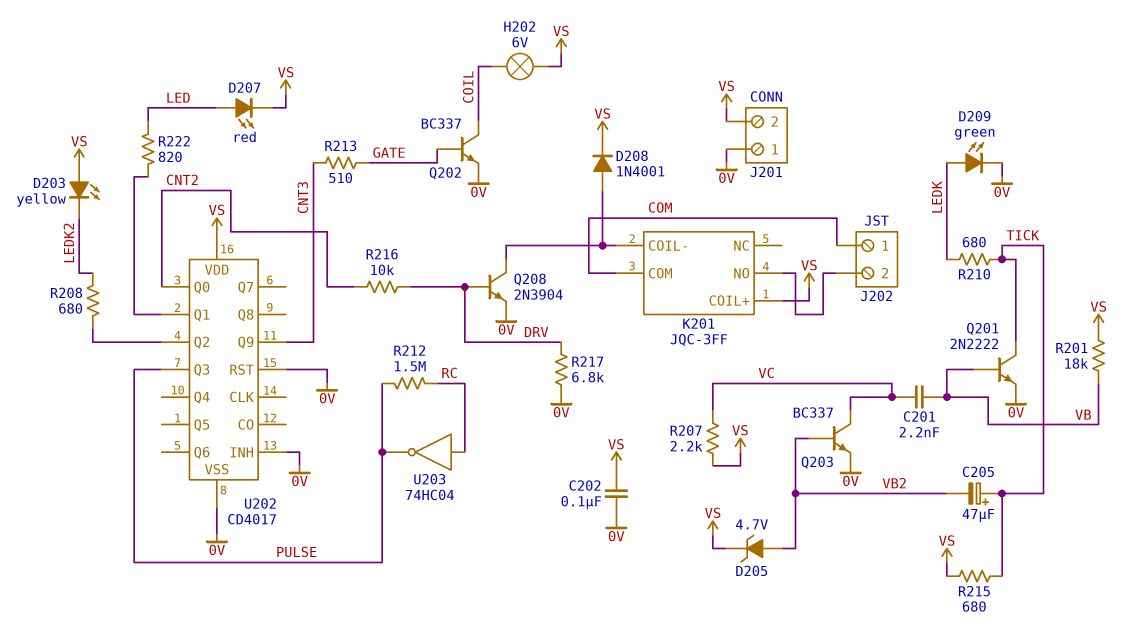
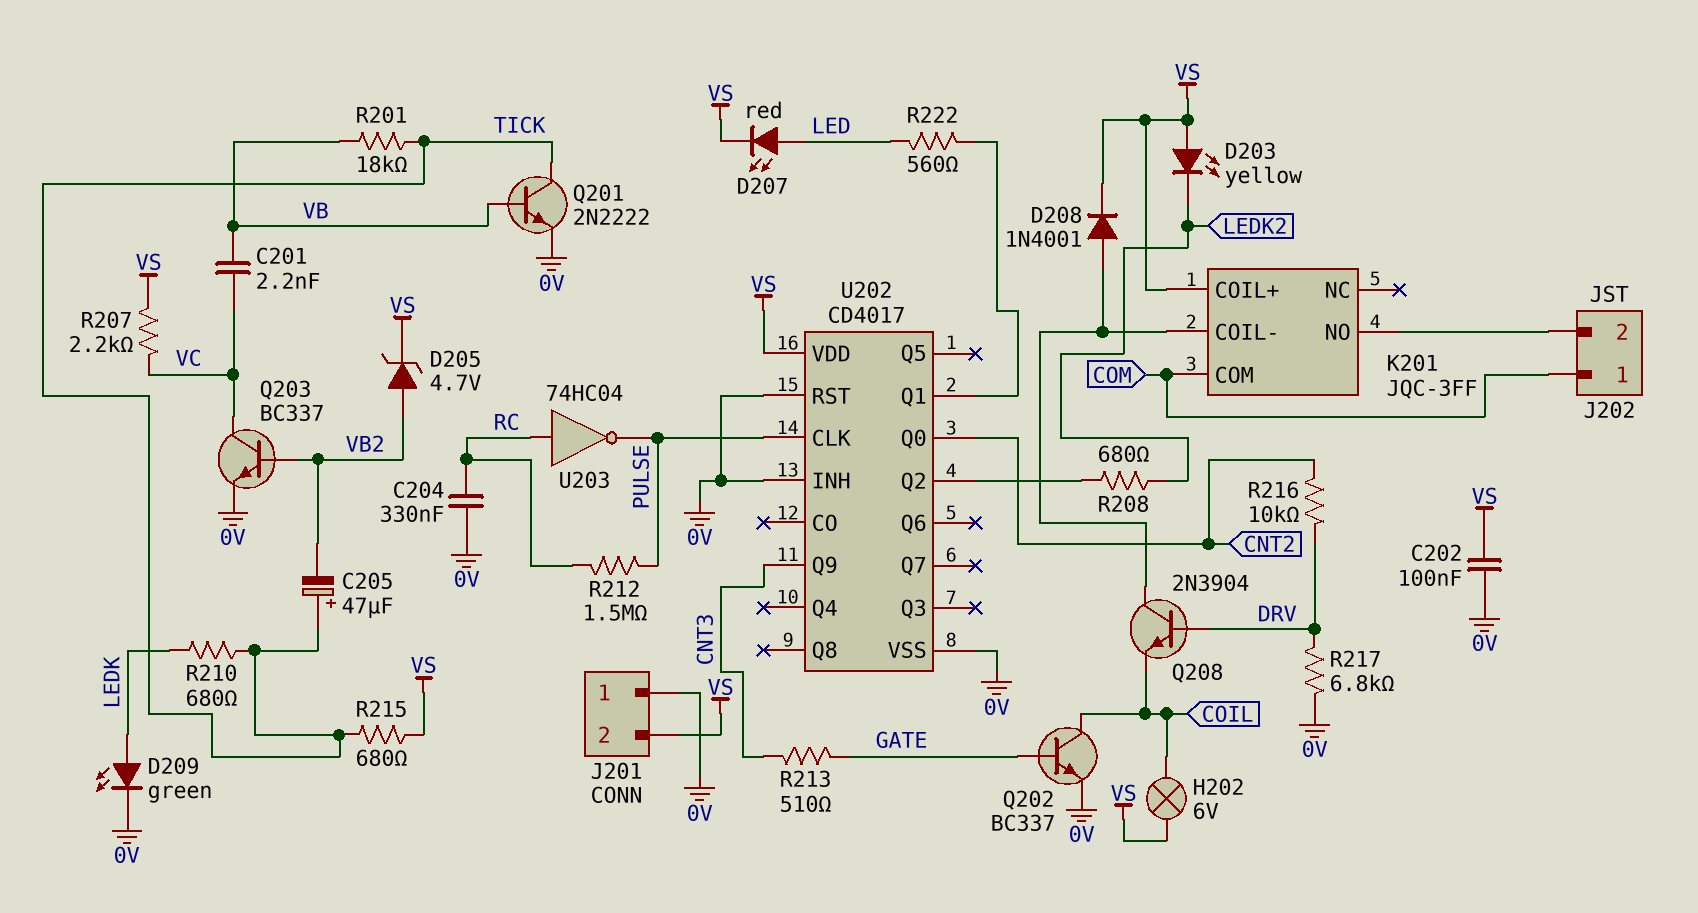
C204: none -> 330nF (0V, RC)
Q208: NPN 2N3904 (B DRV, C K201/COIL-, E 0V) -> NPN 2N3904 (B DRV, C K201/COIL-, E COIL)
R201: 18k (VB, VS) -> 18k (TICK, VB)
R222: 820 (LED, U202/Q1) -> 560 (LED, U202/Q1)
U202 pin CLK: none -> PULSE
U202 pin Q3: PULSE -> none

